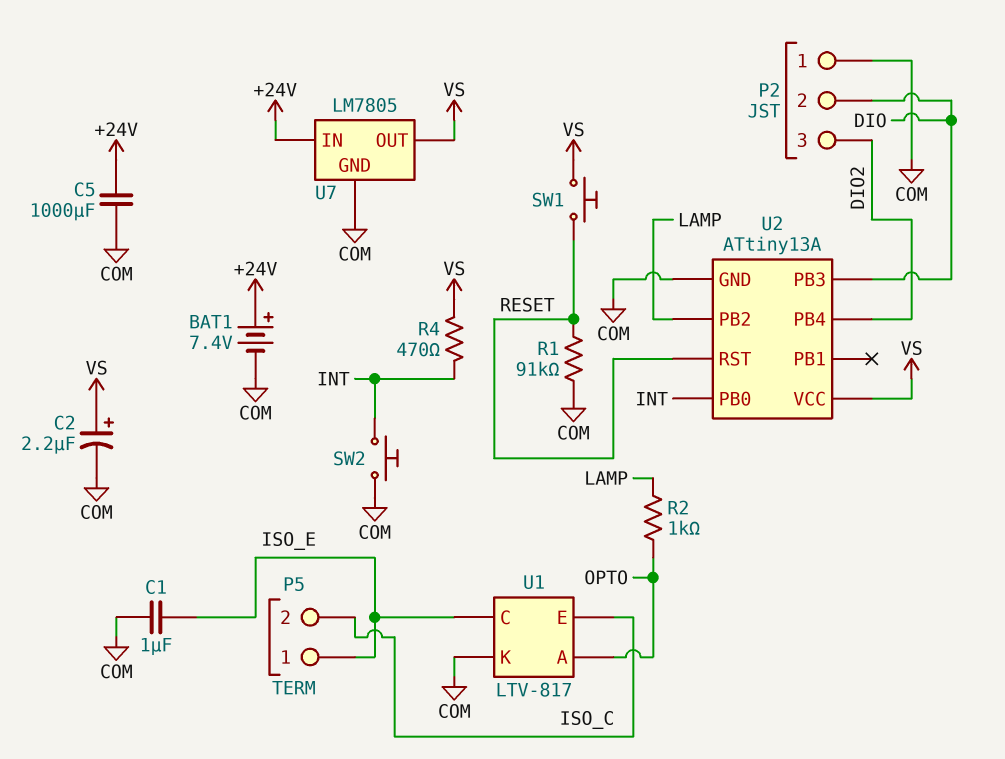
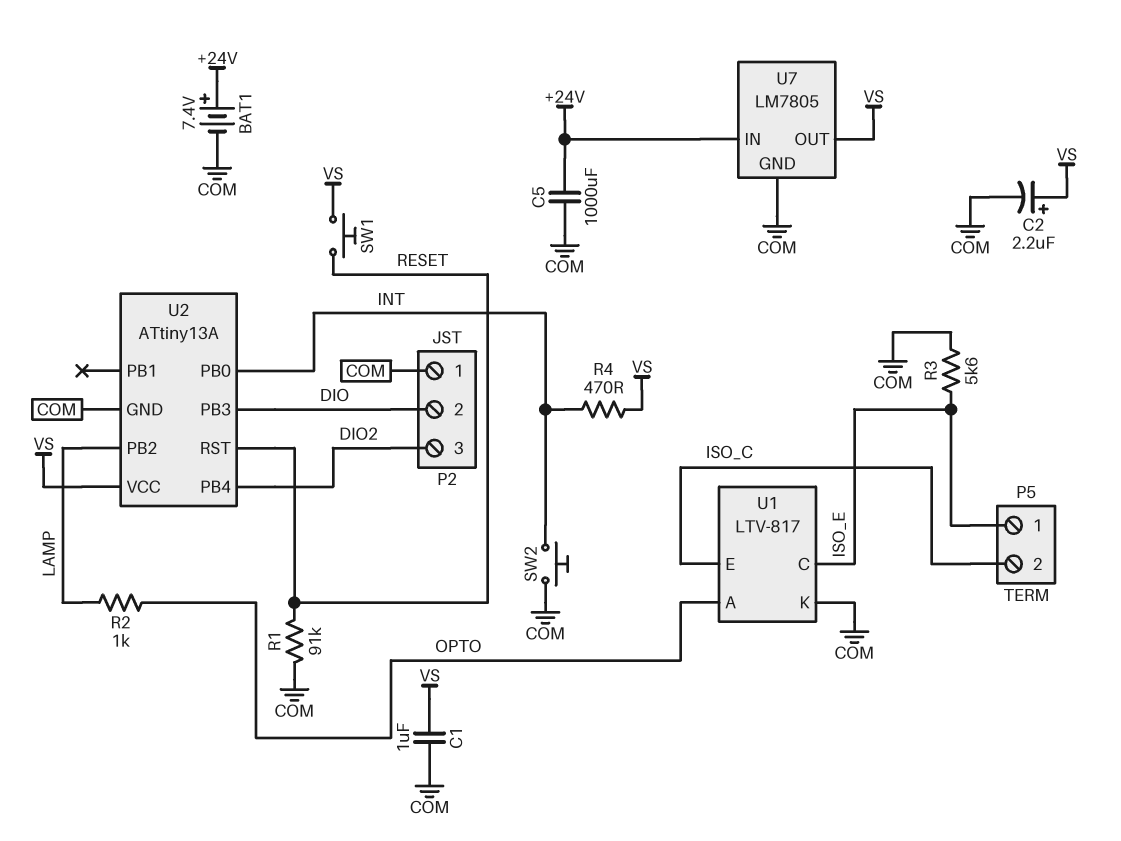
C1: 1uF (COM, ISO_E) -> 1uF (COM, VS)
R3: none -> 5.6k (COM, ISO_E)

